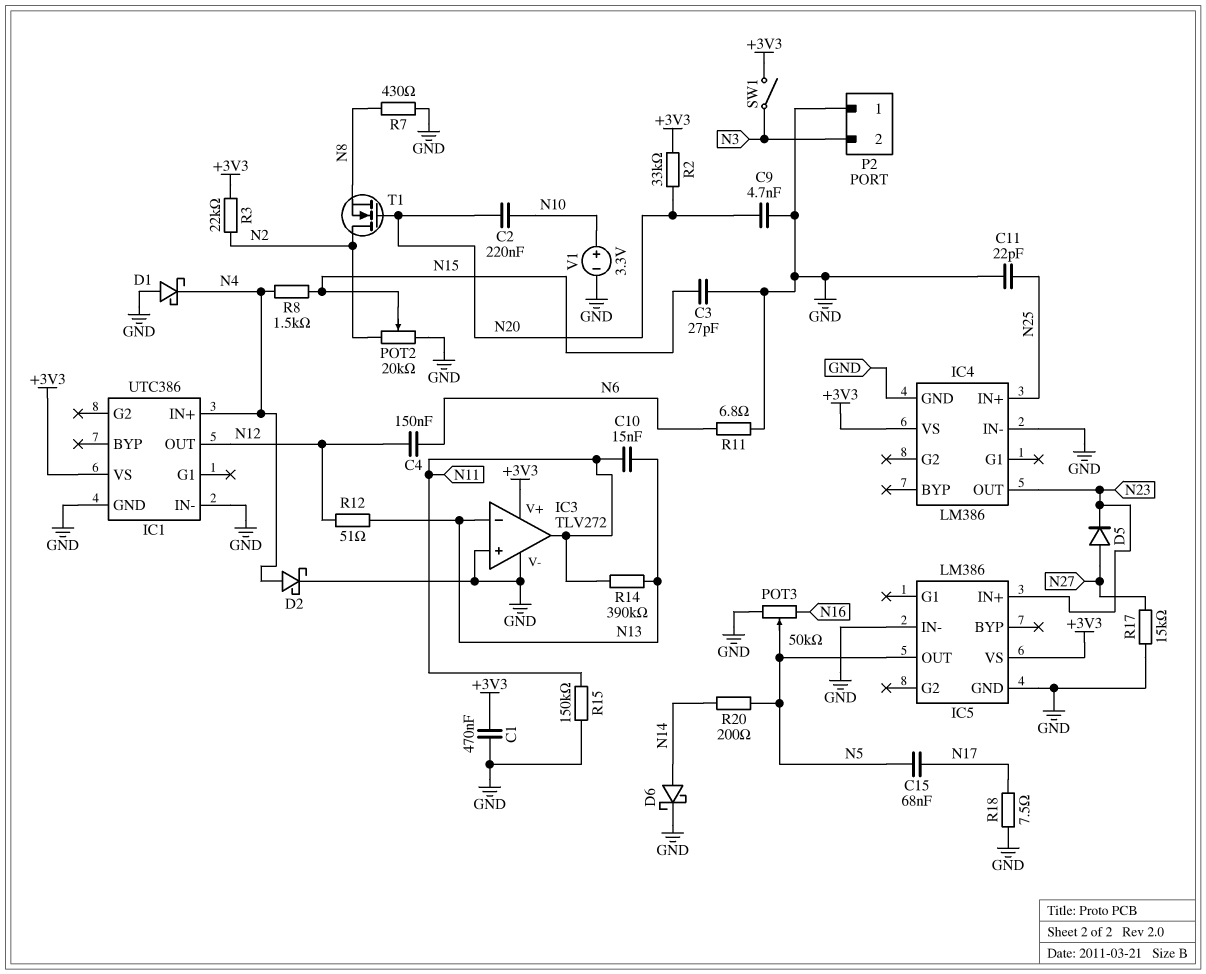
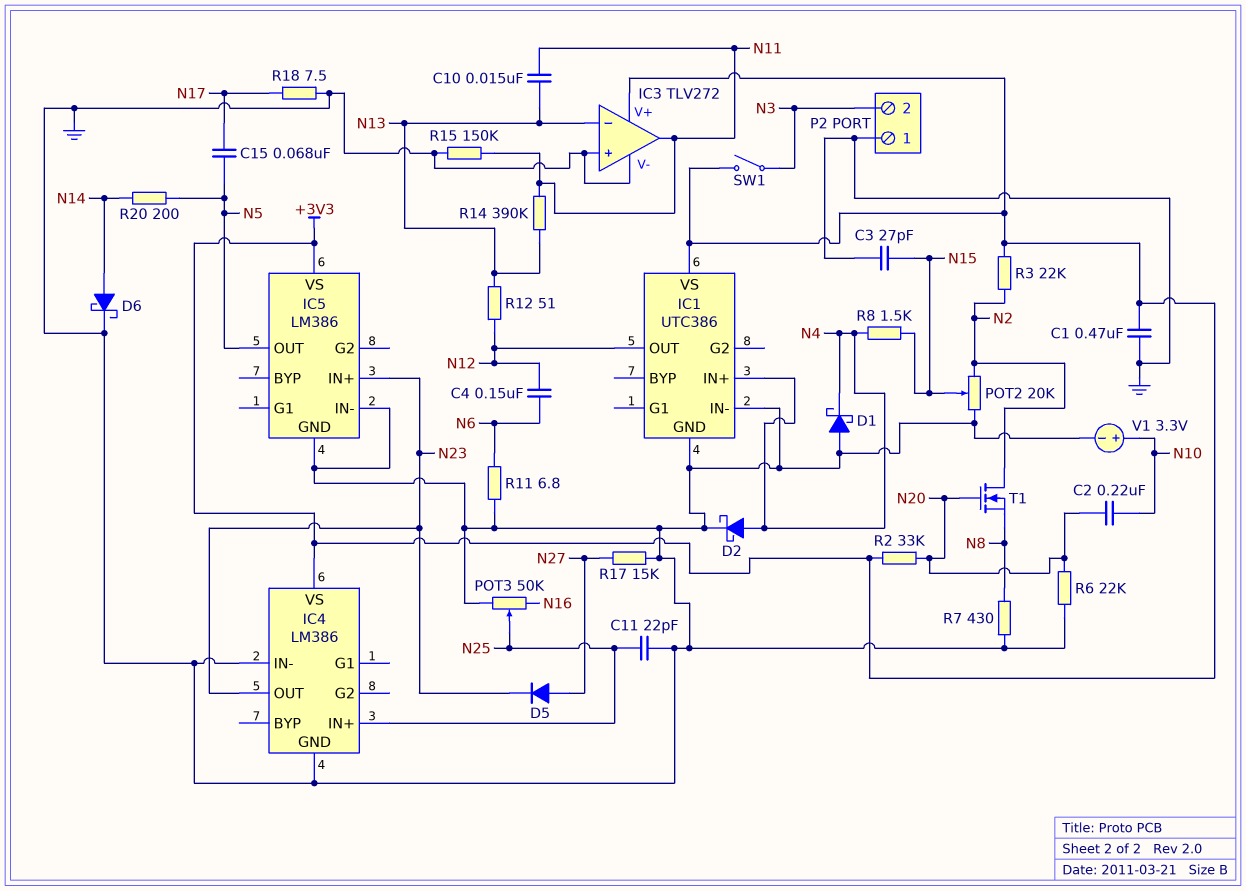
C9: 4.7nF (GND, N20) -> none
POT3: 50k (GND, N16, wiper N5) -> 50k (GND, N16, wiper N25)
R6: none -> 22k (GND, N20)

